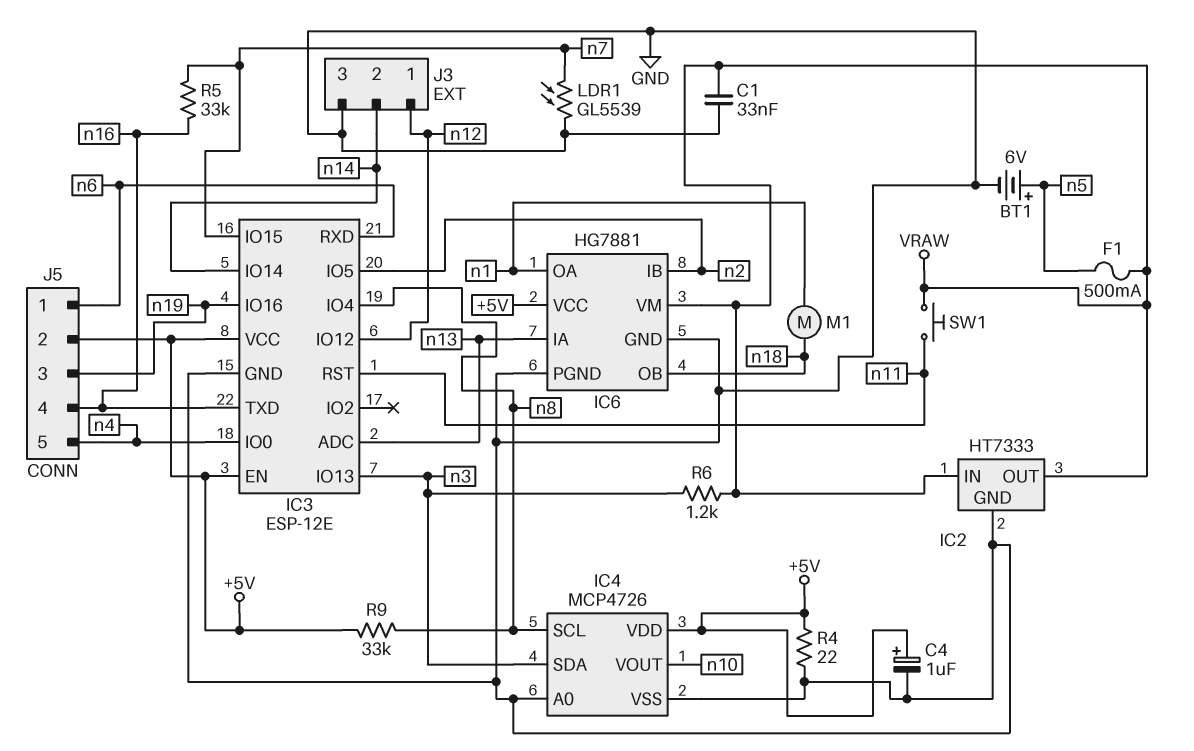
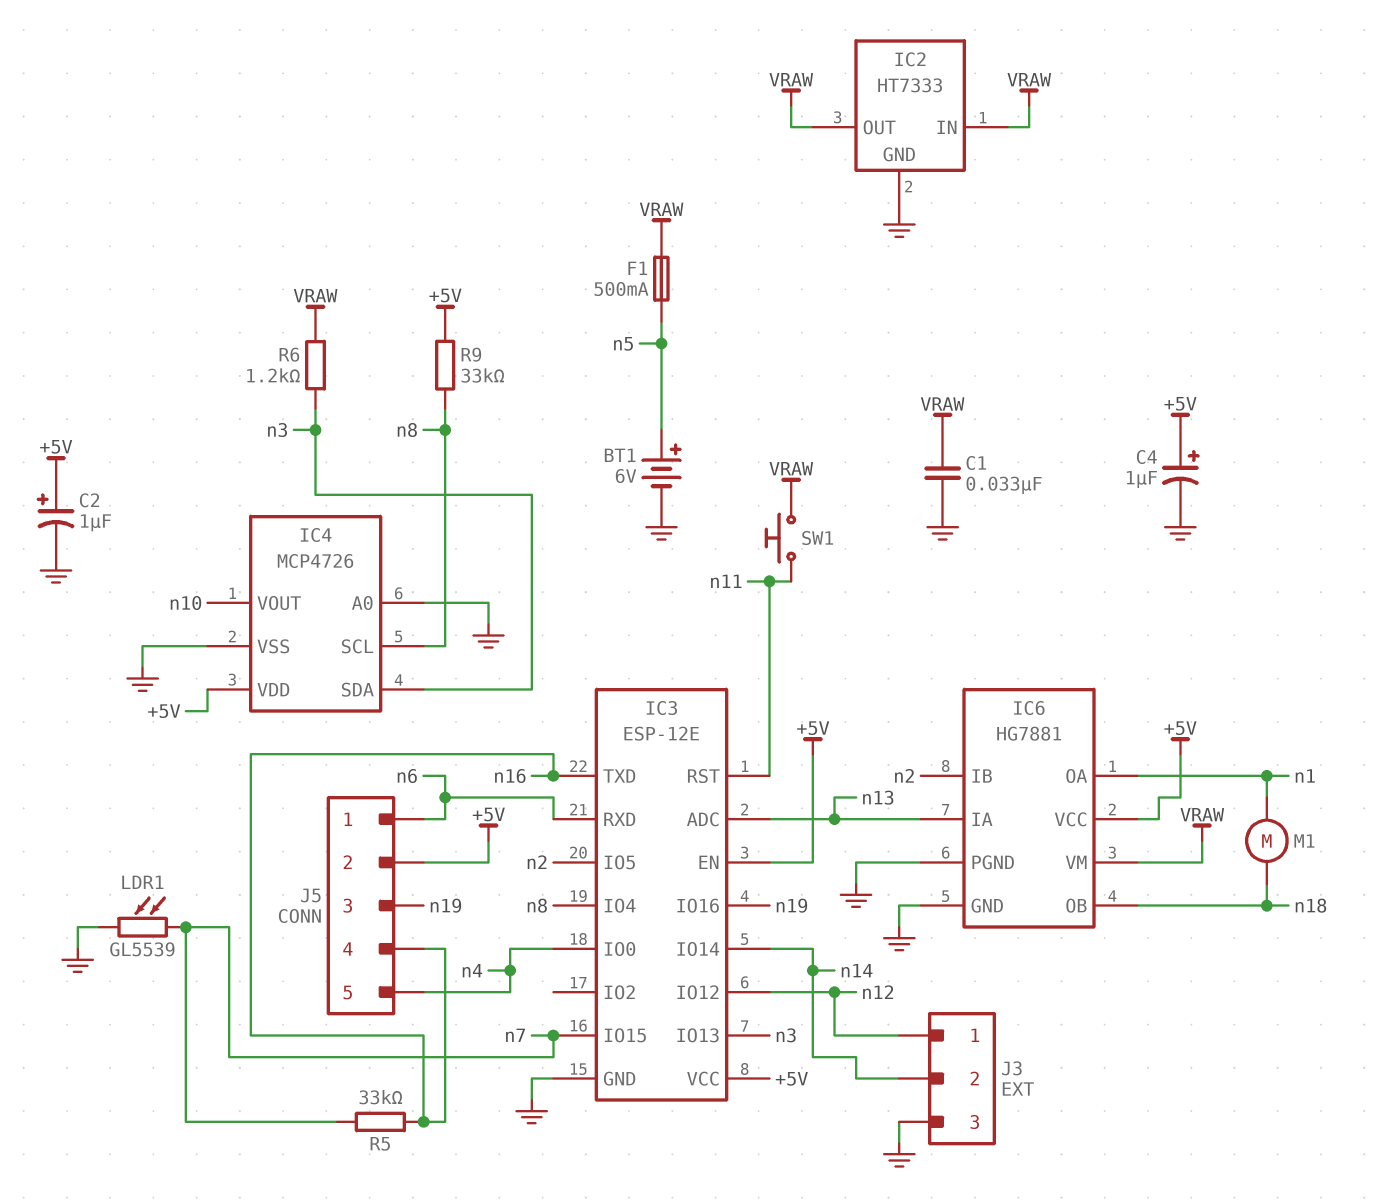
C2: none -> 1uF (plus +5V, minus GND)
R4: 22 (+5V, GND) -> none

